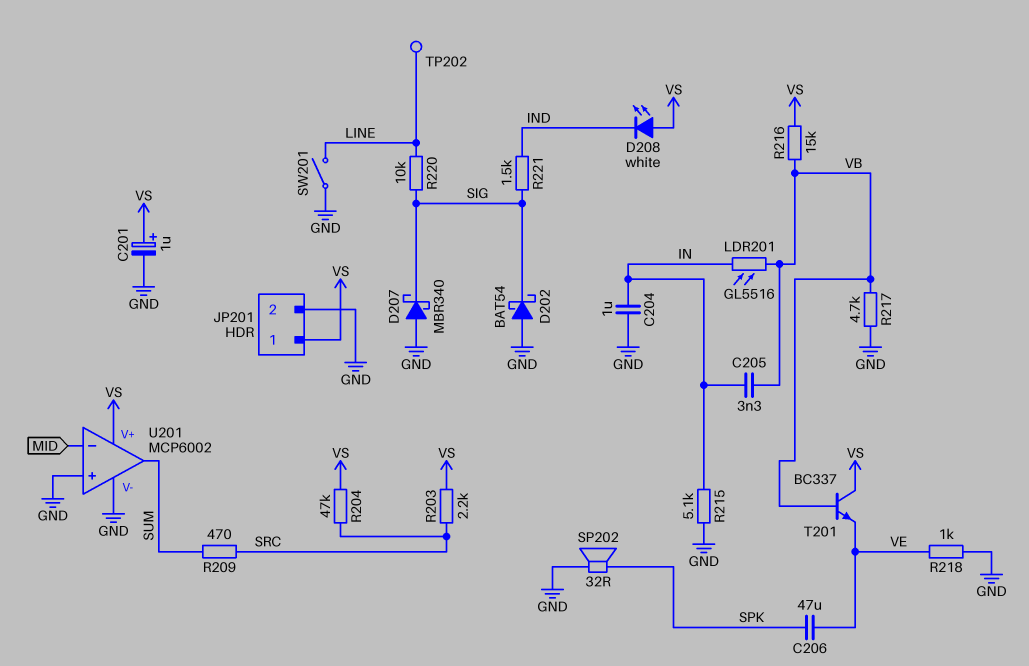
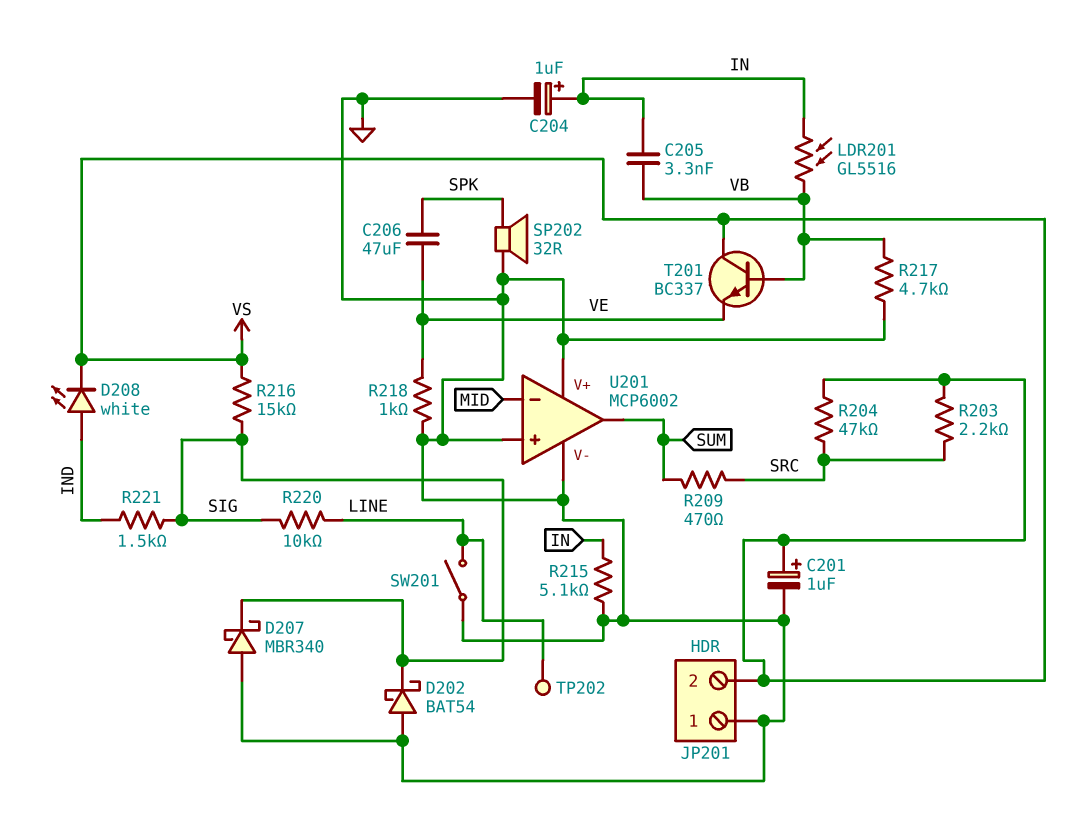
C204: 1uF (GND, IN) -> 1uF (plus IN, minus GND)
D208: LED white (A VS, K IND) -> LED white (A IND, K VS)
JP201 pin 1: VS -> GND
JP201 pin 2: GND -> VS
R216: 15k (VB, VS) -> 15k (SIG, VS)
U201 pin V+: VS -> GND

